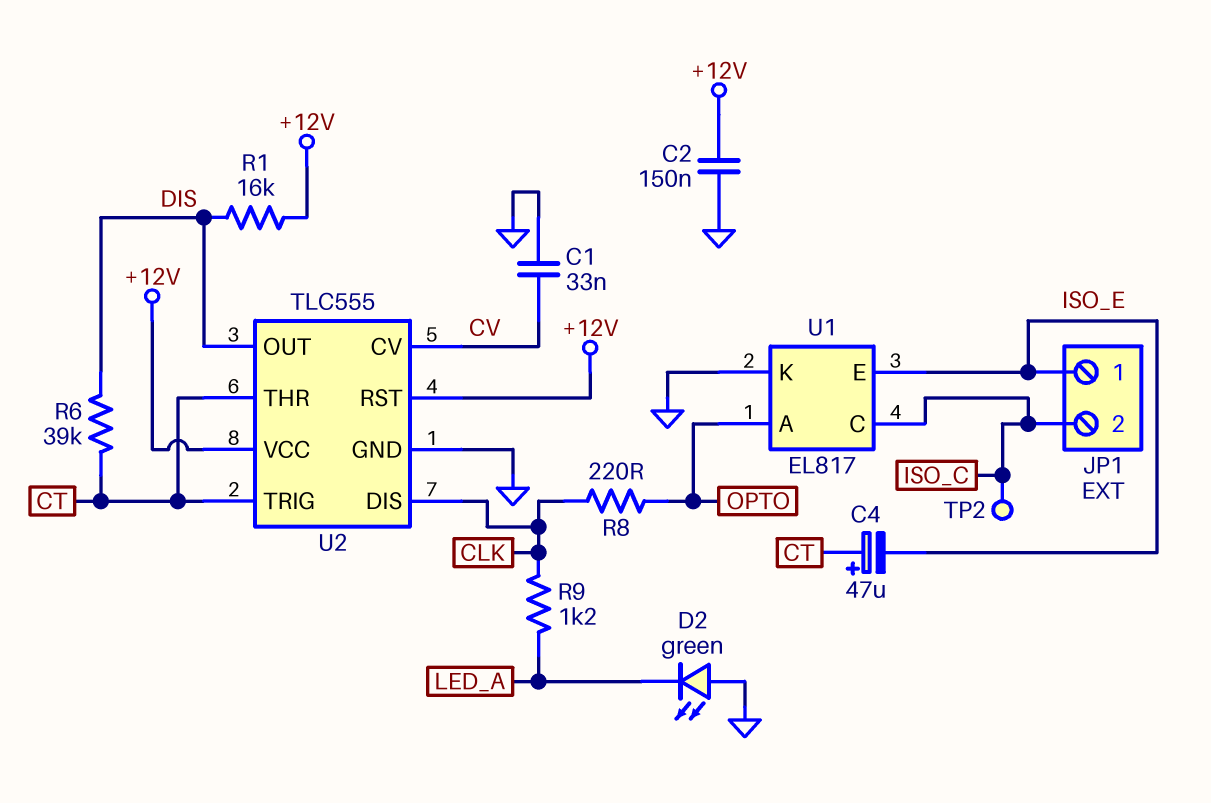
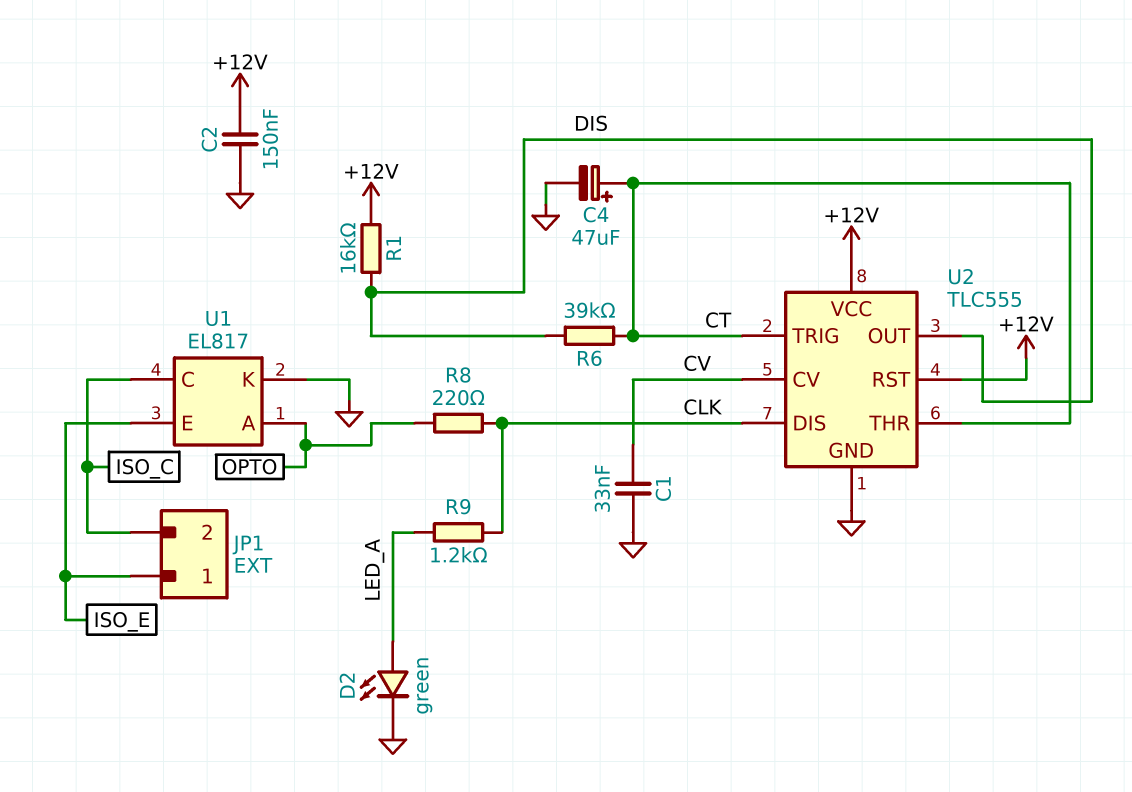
C4: 47uF (plus CT, minus ISO_E) -> 47uF (plus CT, minus GND)
D2: LED green (A GND, K LED_A) -> LED green (A LED_A, K GND)
TP2: test point (ISO_C) -> none

